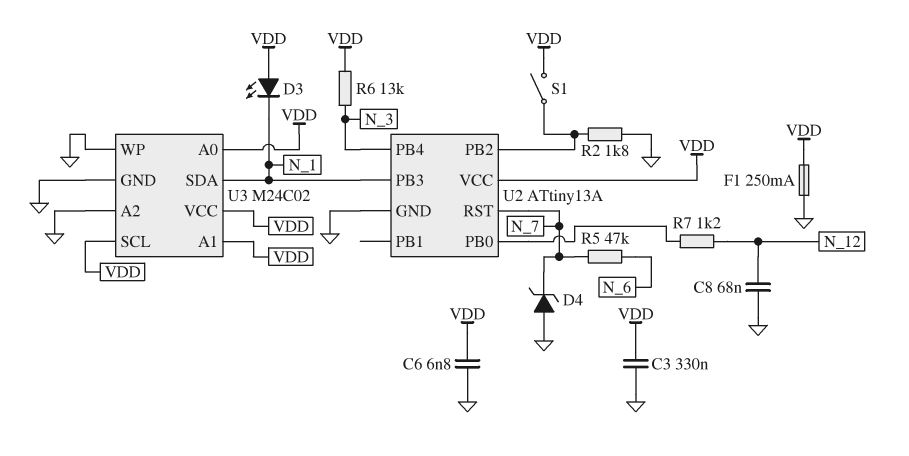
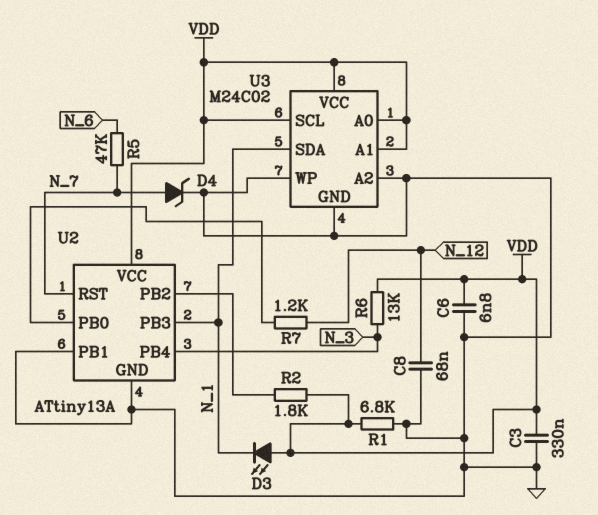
D4: zener (A GND, K N_7) -> zener (A N_7, K GND)
F1: 250mA (GND, VDD) -> none
R1: none -> 6.8k (GND, VDD)
R2: 1.8k (GND, U2/PB2) -> 1.8k (U2/PB2, VDD)
S1: switch (U2/PB2, VDD) -> none
U2 pin PB1: none -> GND

